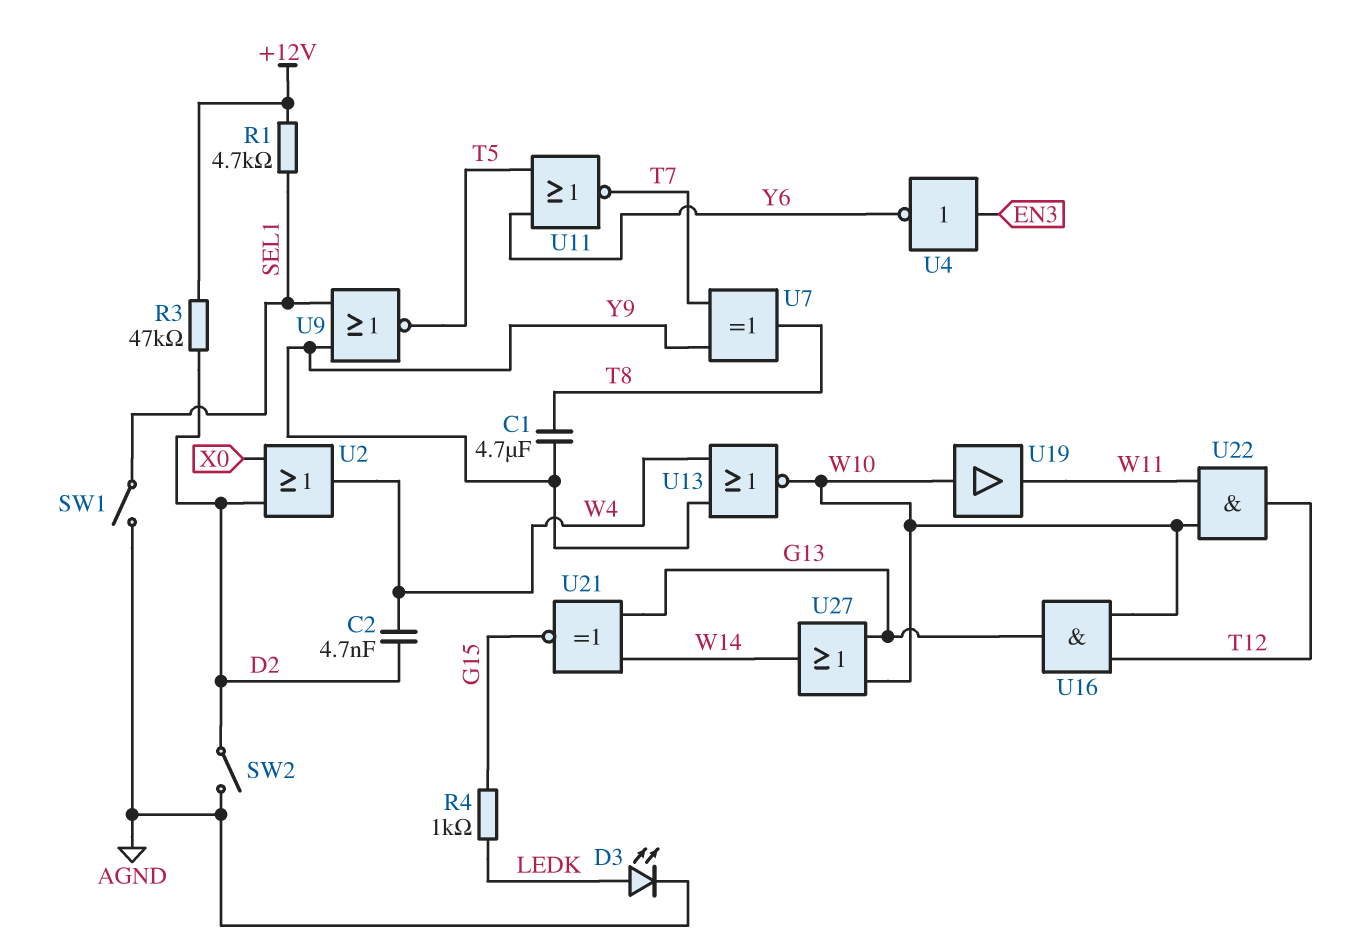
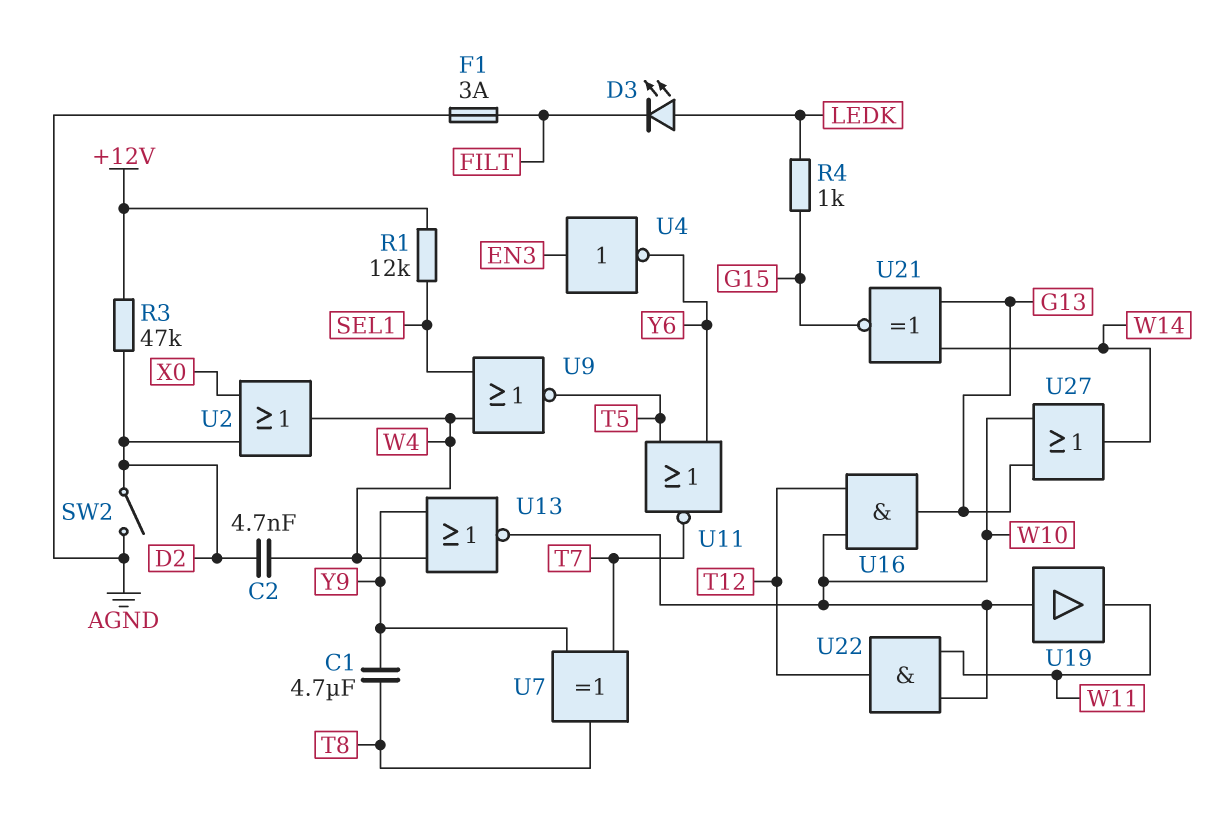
D3: LED (A LEDK, K AGND) -> LED (A LEDK, K FILT)
F1: none -> 3A (AGND, FILT)
R1: 4.7k (+12V, SEL1) -> 12k (+12V, SEL1)
SW1: switch (AGND, SEL1) -> none
U9: NOR (in SEL1, in Y9, out T5) -> NOR (in SEL1, in W4, out T5)

